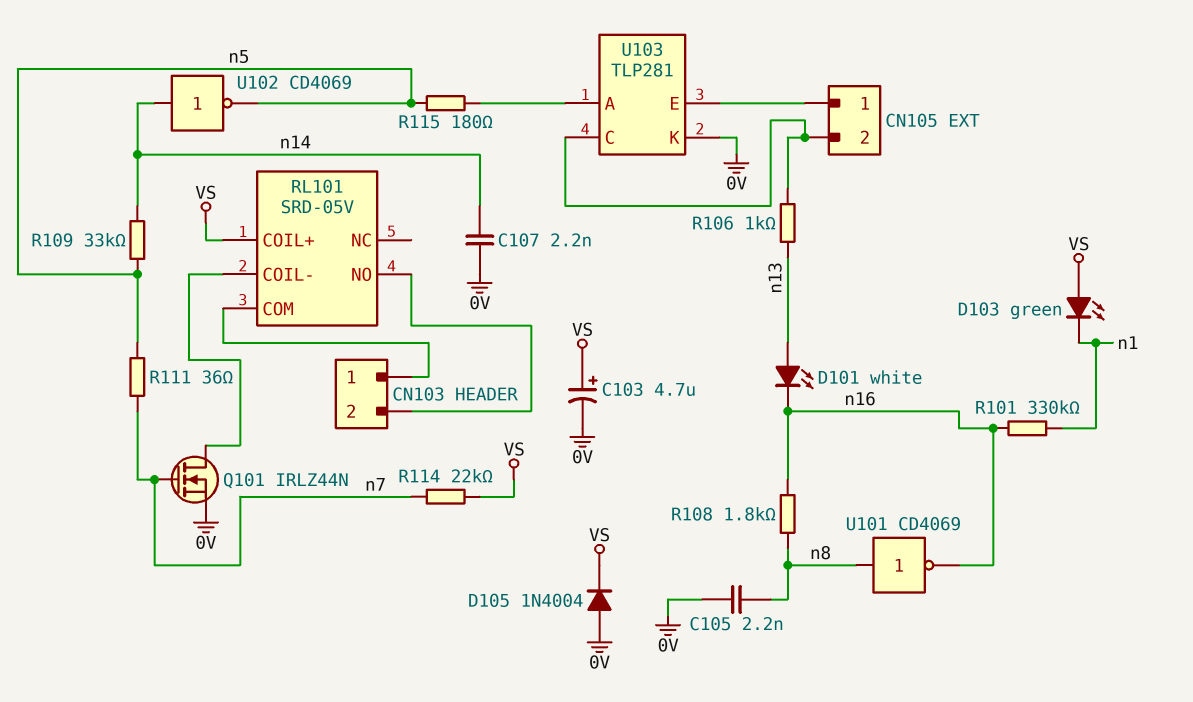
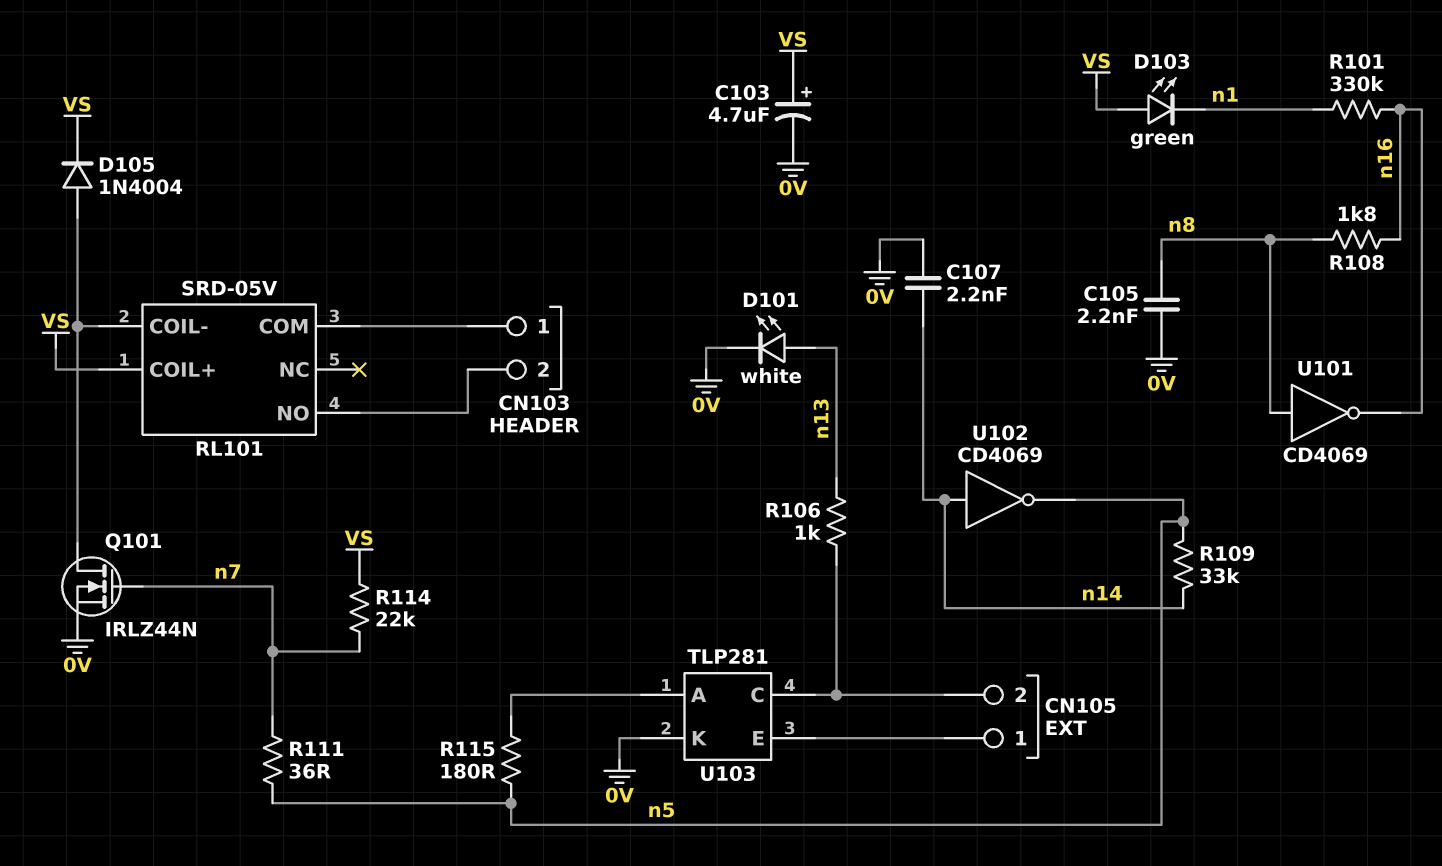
D101: LED white (A n13, K n16) -> LED white (A n13, K 0V)
D105: diode 1N4004 (A 0V, K VS) -> diode 1N4004 (A RL101/COIL-, K VS)

